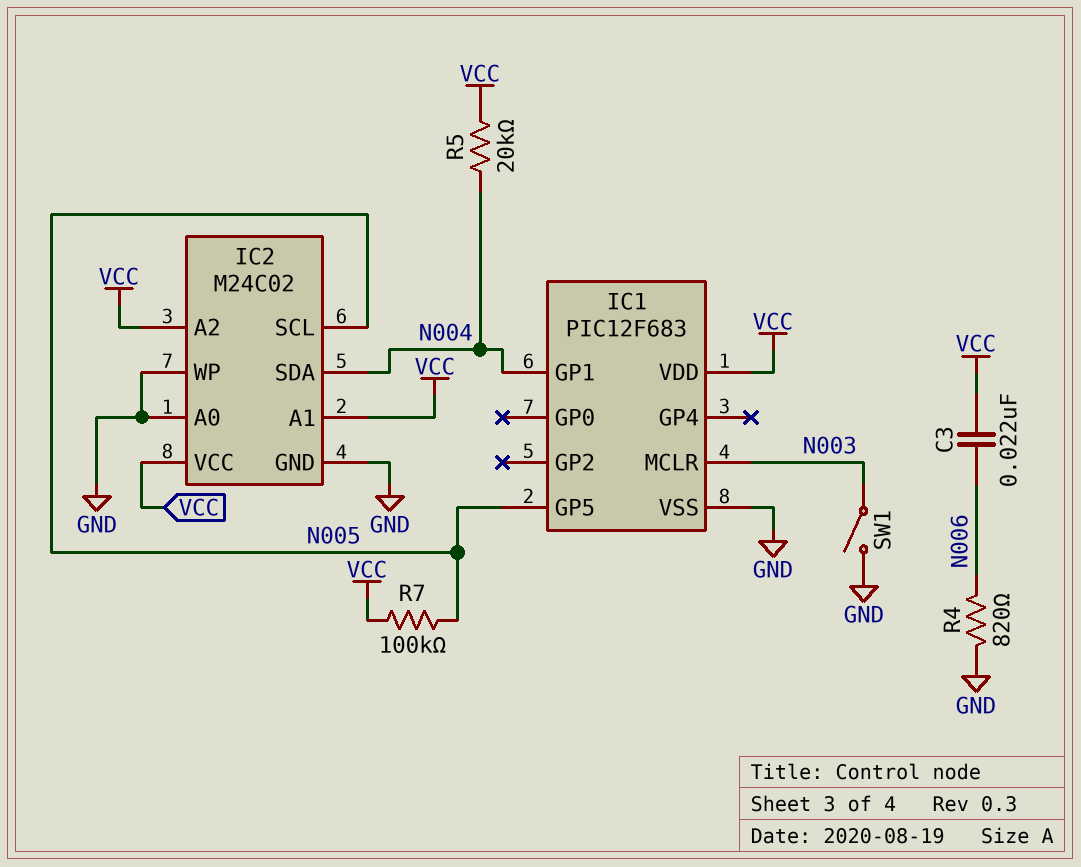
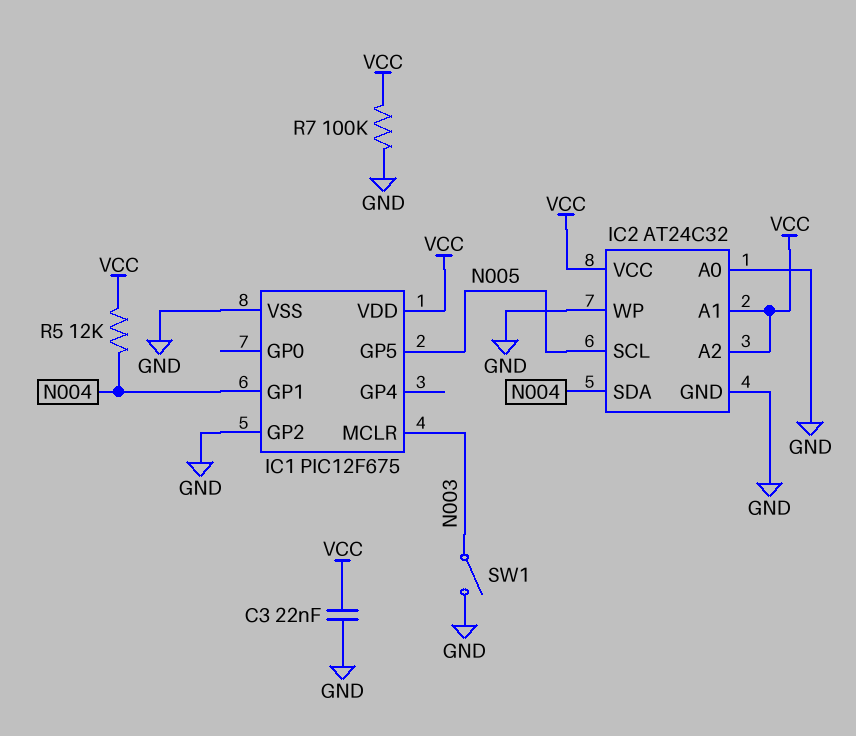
C3: 22nF (N006, VCC) -> 22nF (GND, VCC)
IC1: PIC12F683 -> PIC12F675
IC1 pin GP2: none -> GND
IC2: M24C02 -> AT24C32
R4: 820 (GND, N006) -> none
R5: 20k (N004, VCC) -> 12k (N004, VCC)
R7: 100k (N005, VCC) -> 100k (GND, VCC)

